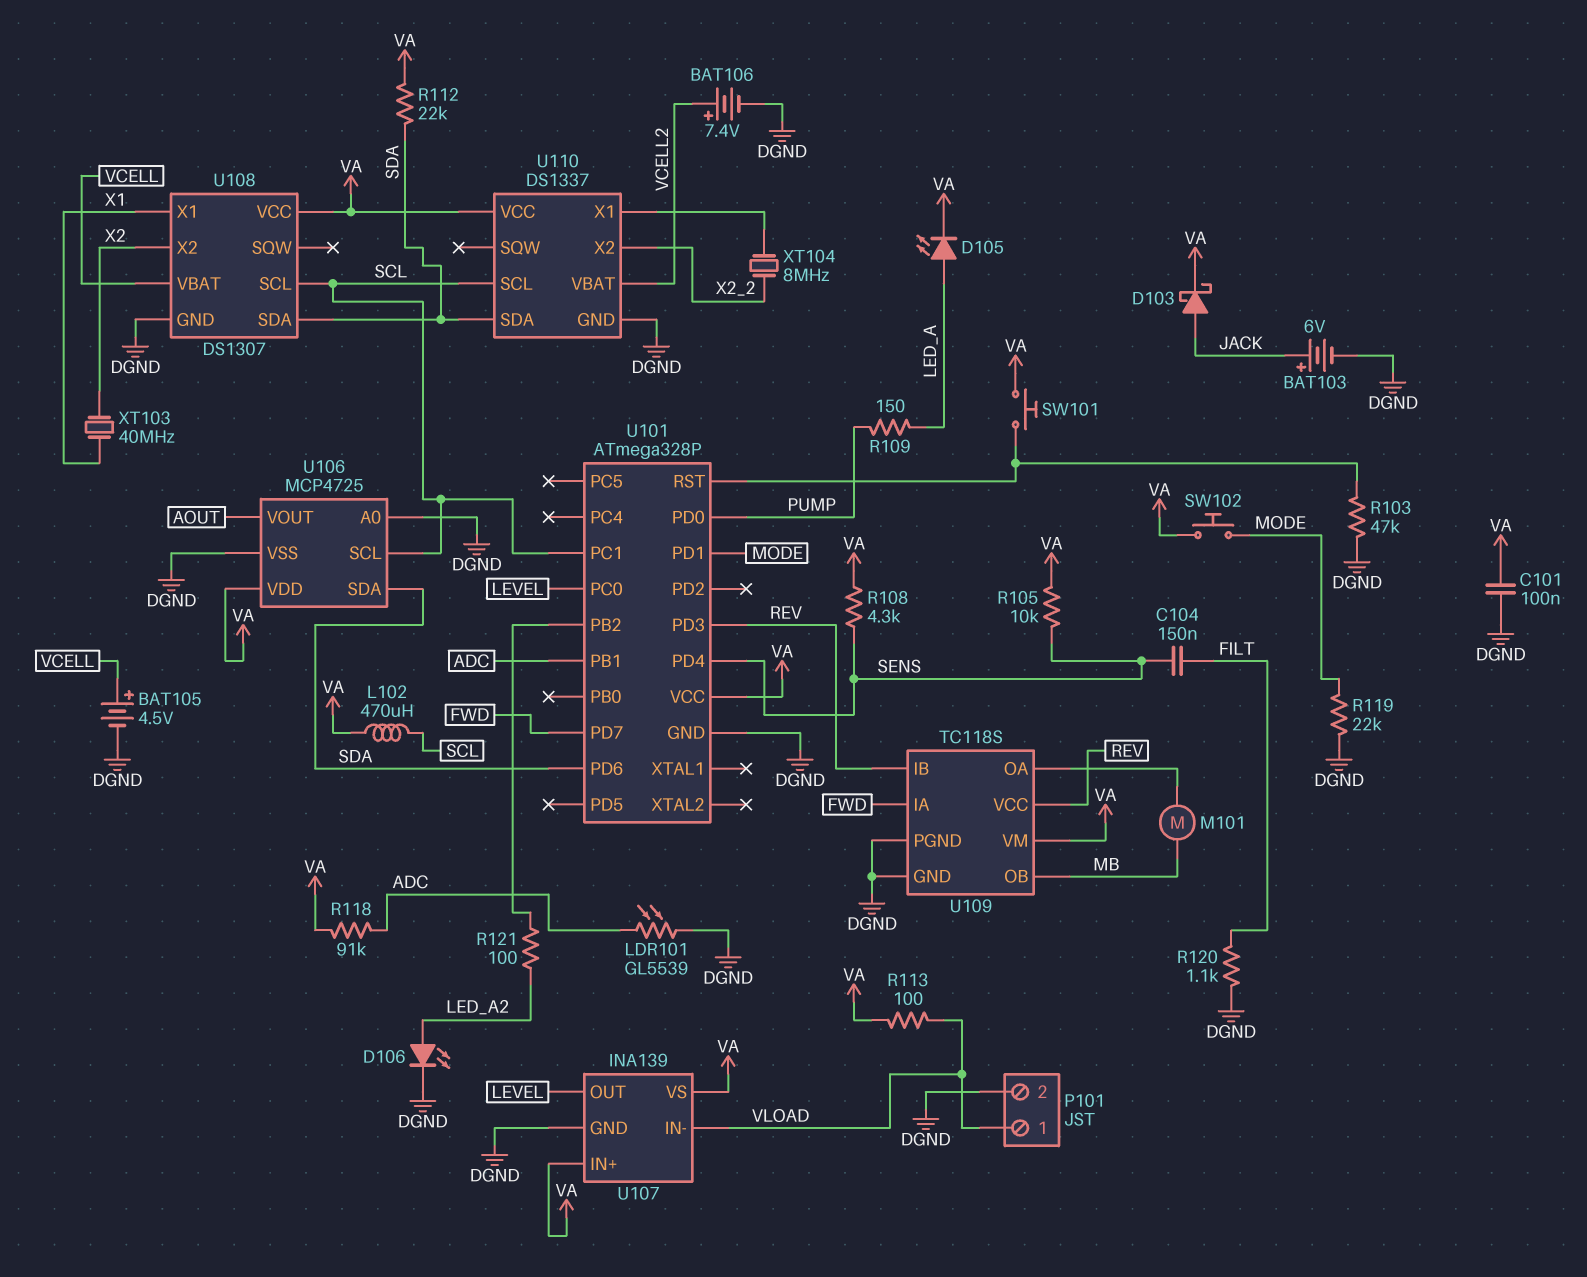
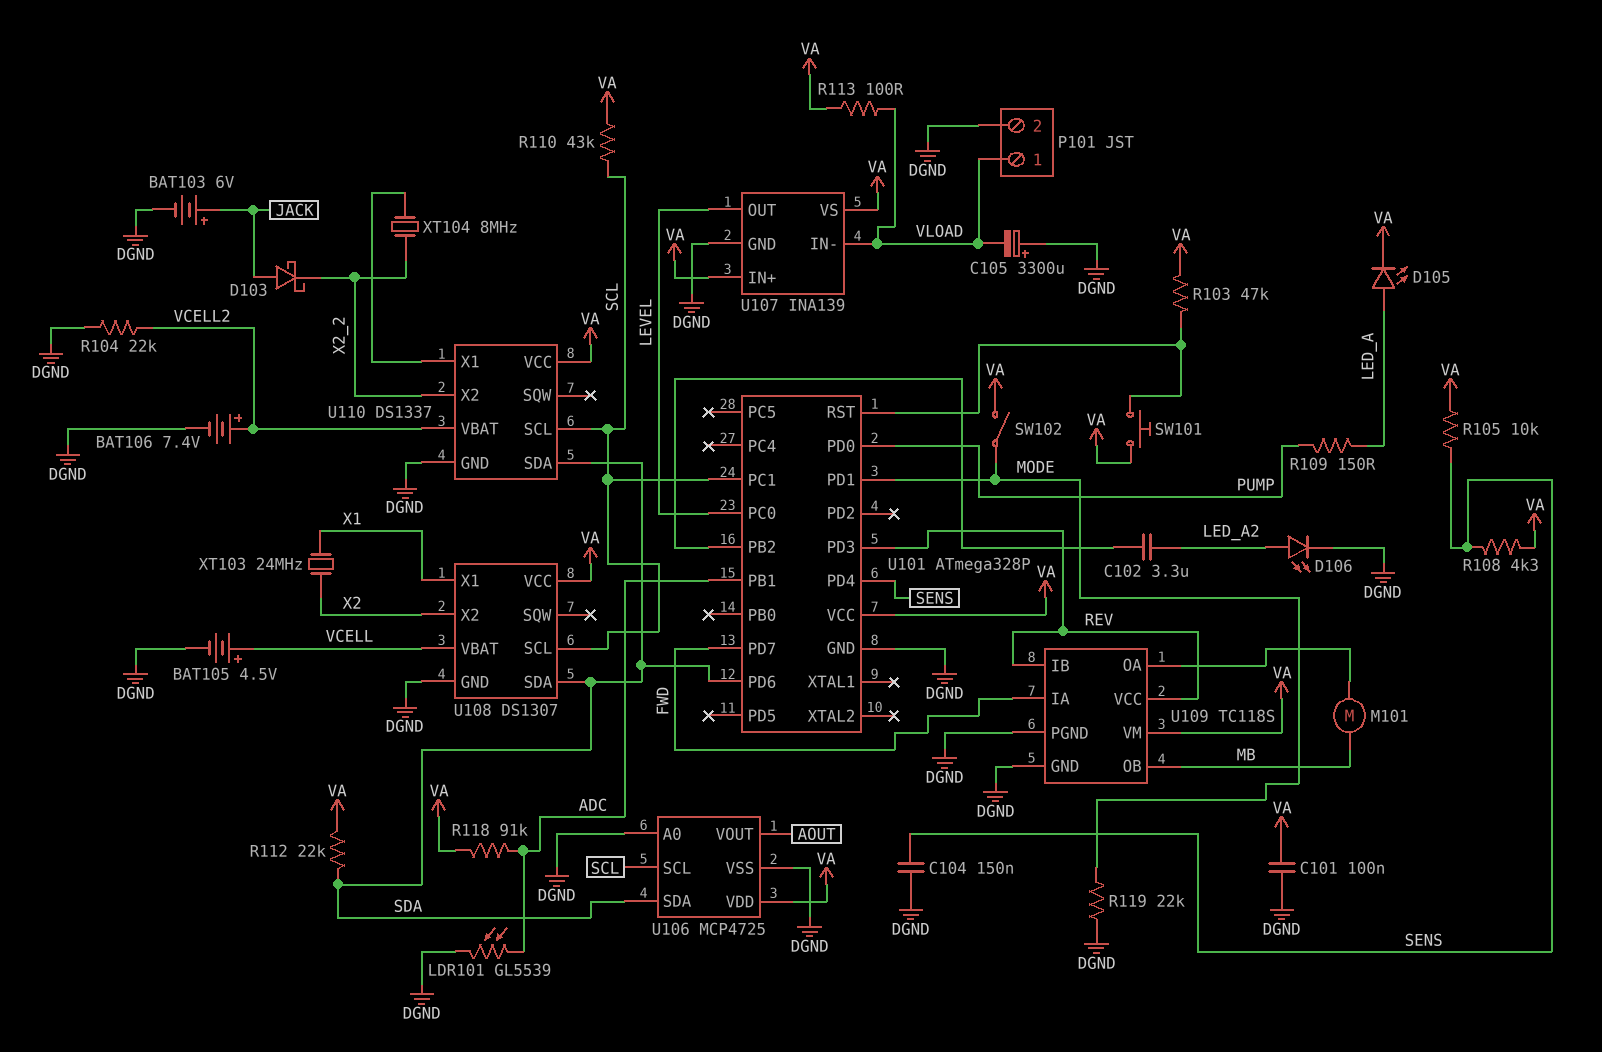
C102: none -> 3.3uF (LED_A2, U101/PB2)
C104: 150nF (FILT, SENS) -> 150nF (DGND, SENS)
C105: none -> 3300uF (plus DGND, minus VLOAD)
D103: schottky (A JACK, K VA) -> schottky (A JACK, K X2_2)
L102: 470uH (SCL, VA) -> none
R103: 47k (DGND, U101/RST) -> 47k (U101/RST, VA)
R104: none -> 22k (DGND, VCELL2)
R110: none -> 43k (SCL, VA)
R120: 1.1k (DGND, FILT) -> none
R121: 100 (LED_A2, U101/PB2) -> none
SW102: button (MODE, VA) -> switch (MODE, VA)
XT103: 40MHz (X1, X2) -> 24MHz (X1, X2)

